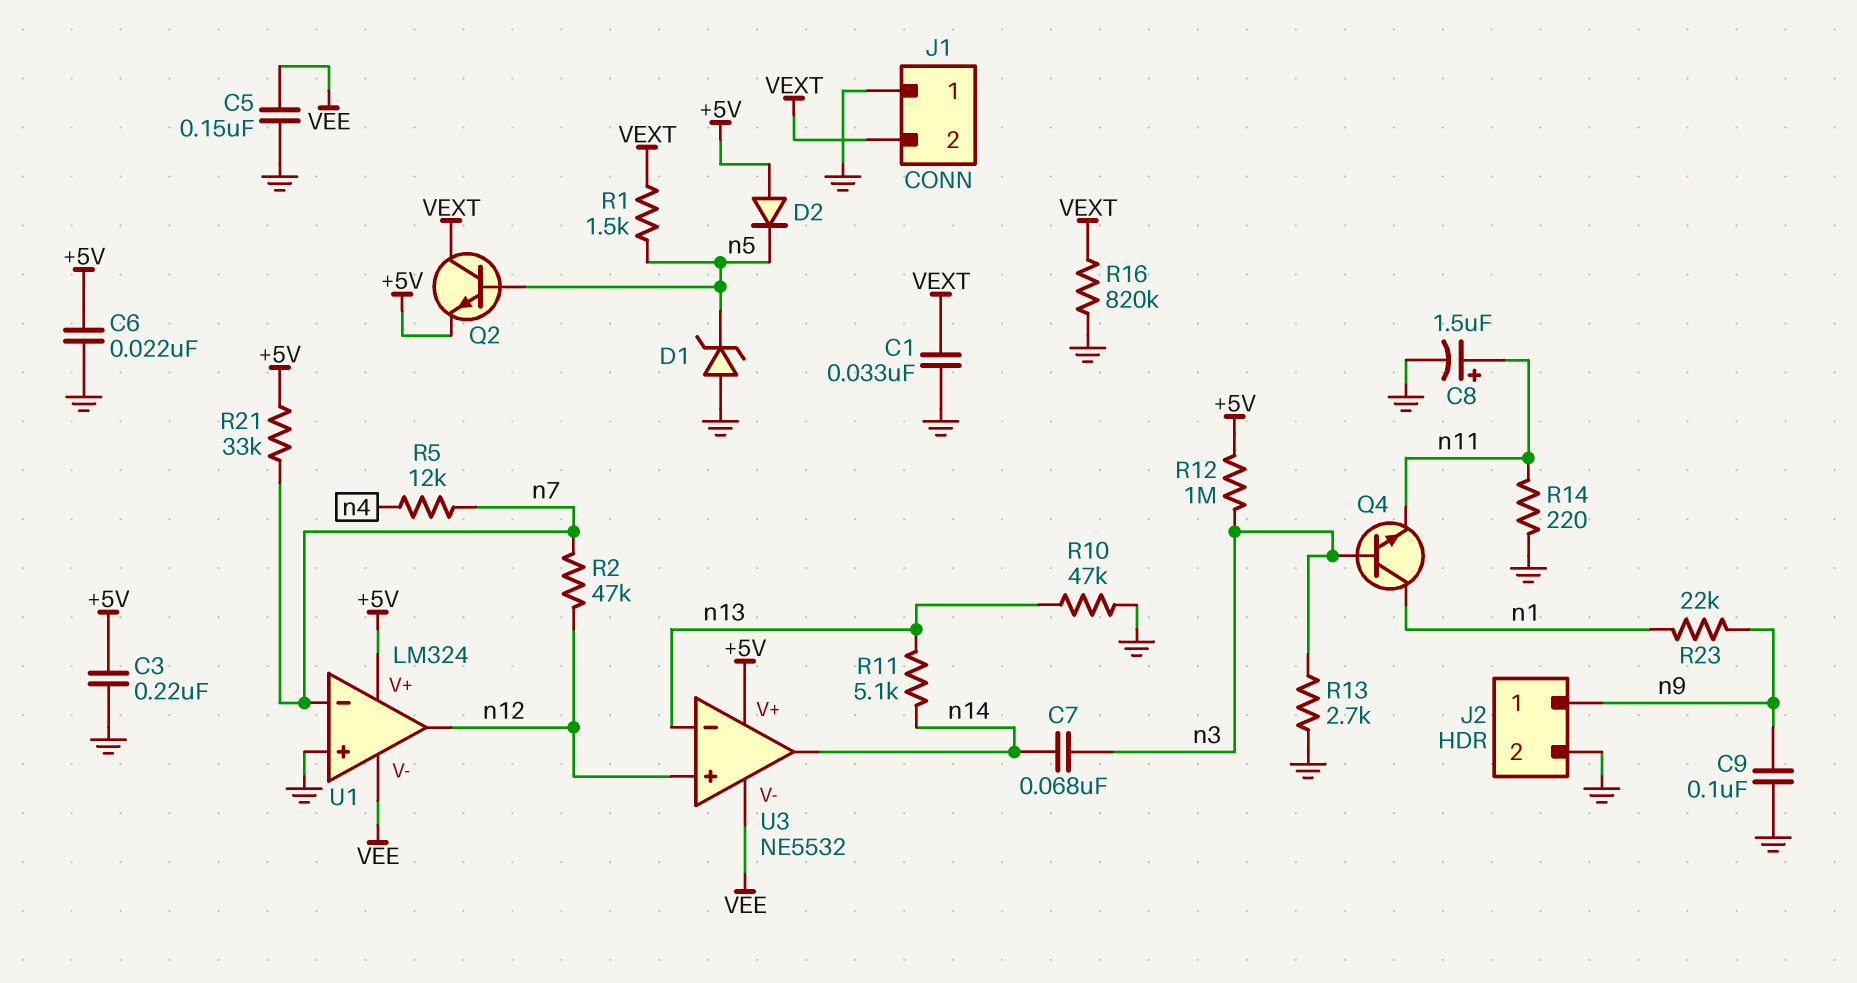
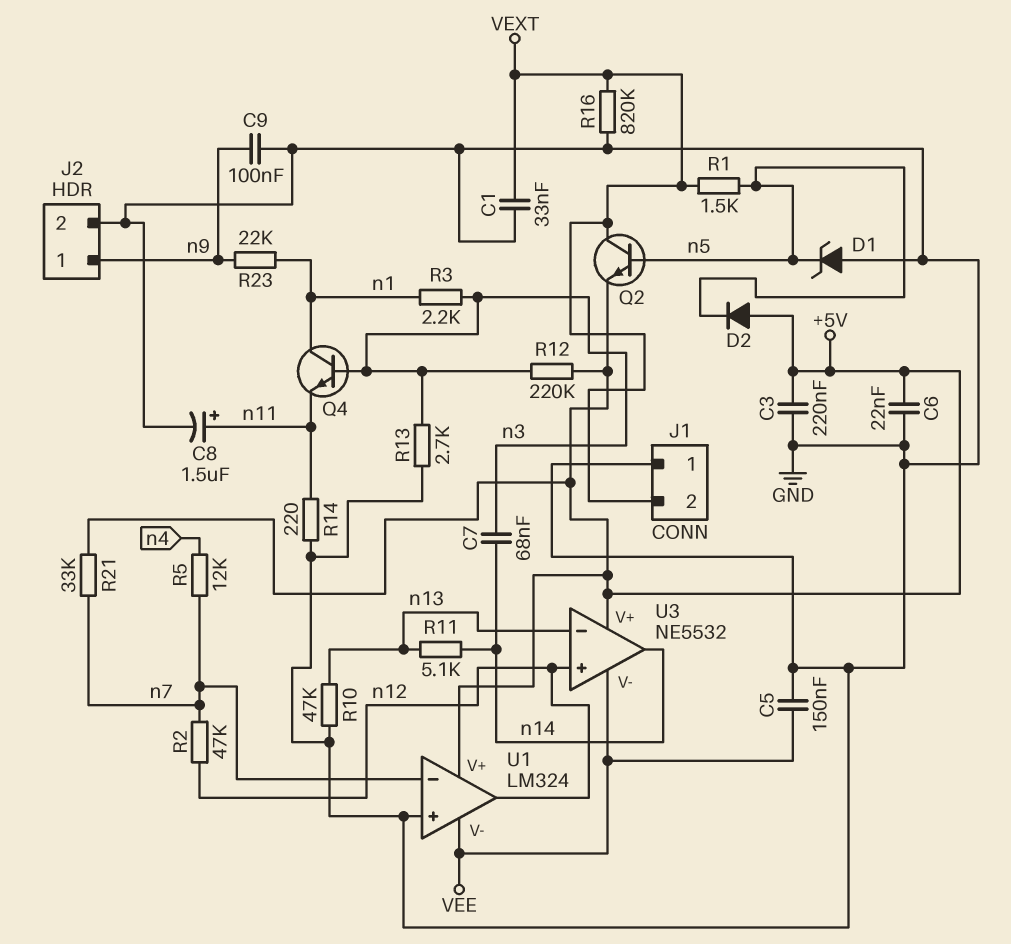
R3: none -> 2.2k (n1, n3)
R12: 1M (+5V, n3) -> 220k (+5V, n3)

